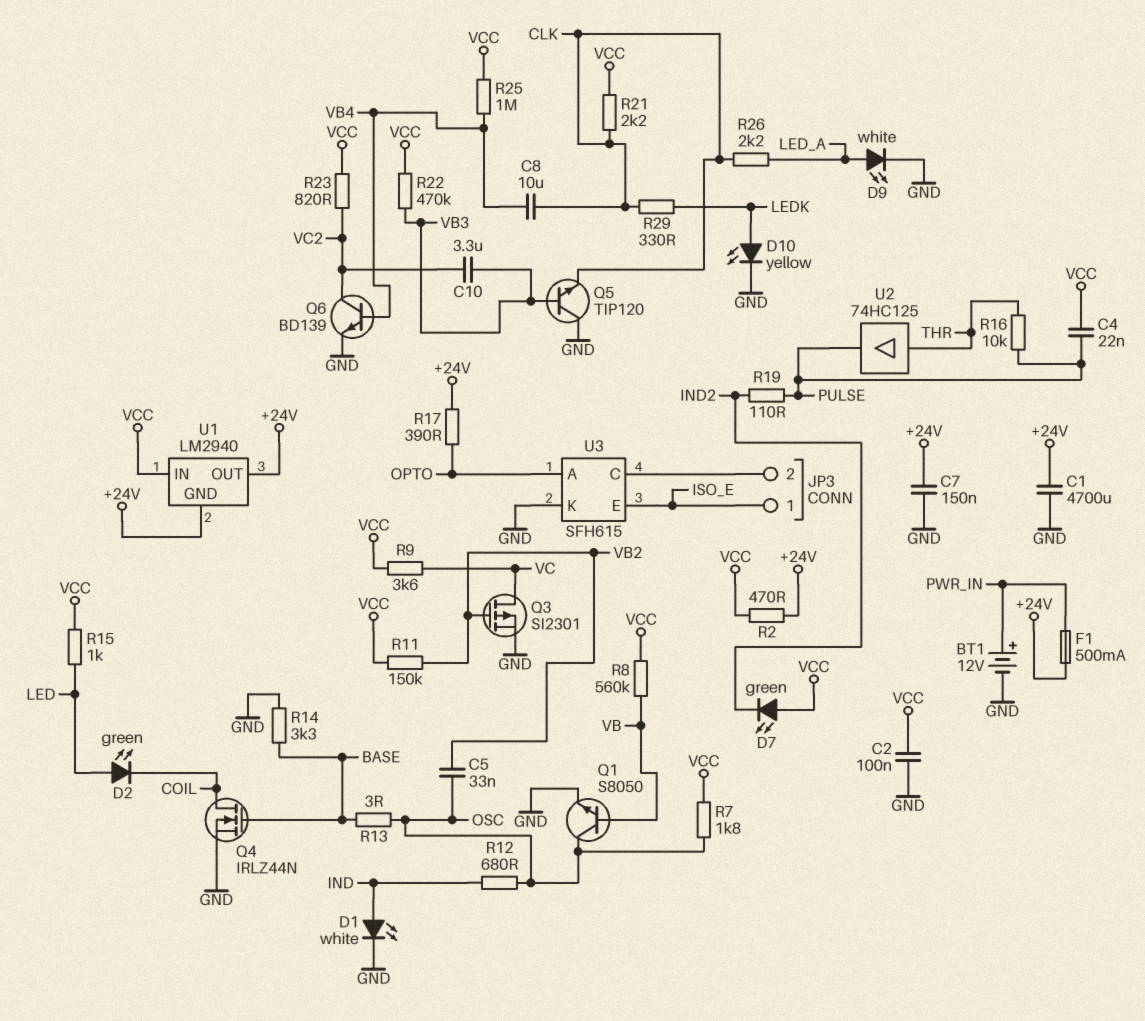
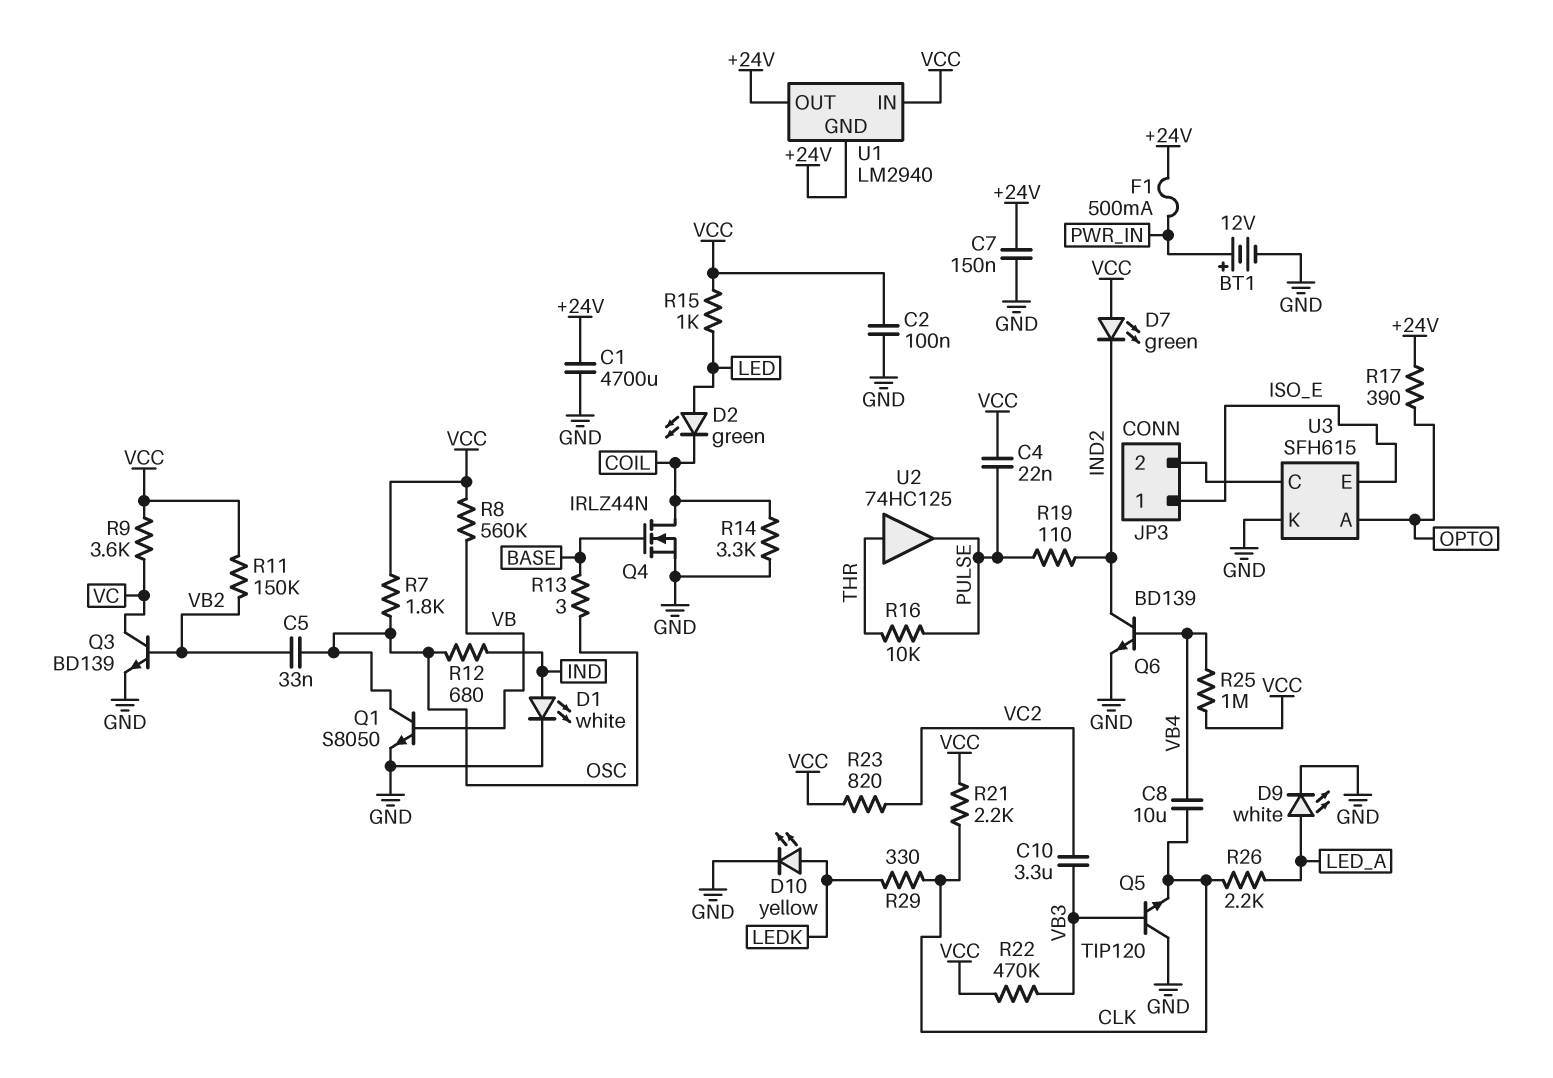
Q3: PMOS SI2301 (G VB2, D VC, S GND) -> NPN BD139 (B VB2, C VC, E GND)
Q6: NPN BD139 (B VB4, C VC2, E GND) -> NPN BD139 (B VB4, C IND2, E GND)
R2: 470 (+24V, VCC) -> none
R14: 3.3k (BASE, GND) -> 3.3k (COIL, GND)

